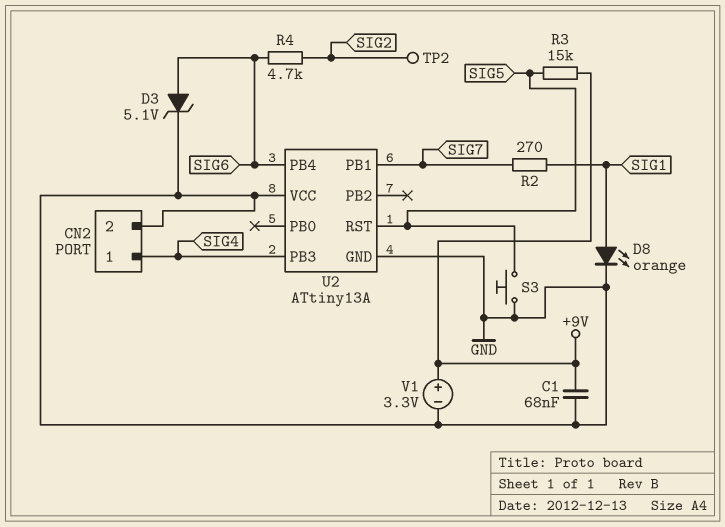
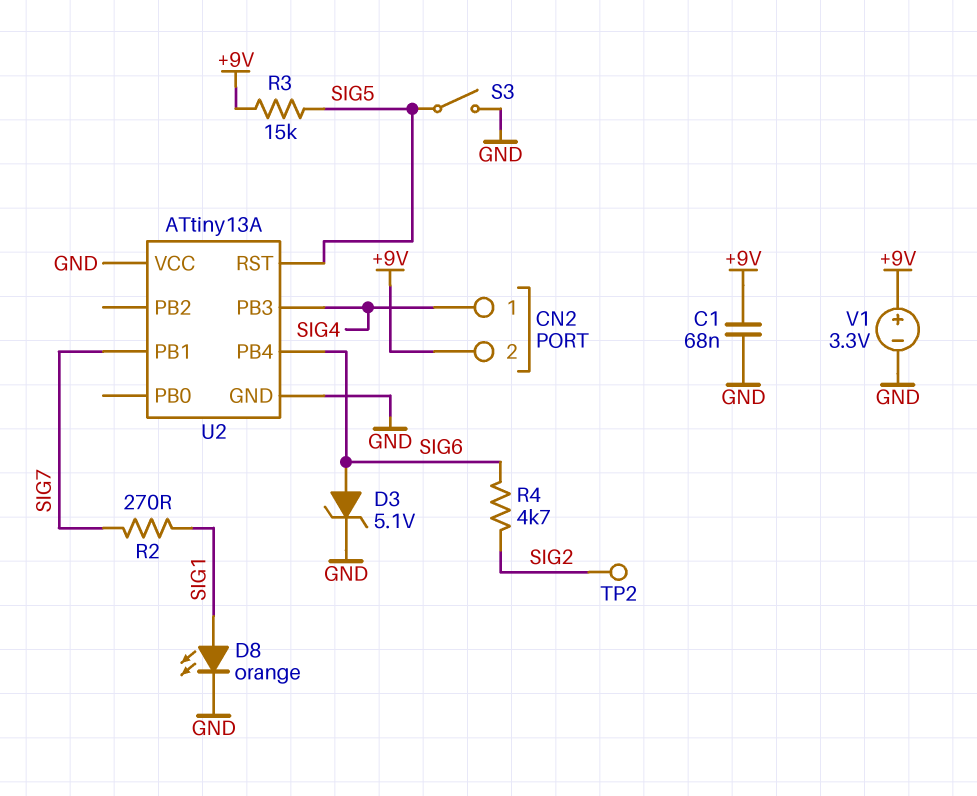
CN2 pin 2: GND -> +9V
S3: button (GND, SIG5) -> switch (GND, SIG5)

